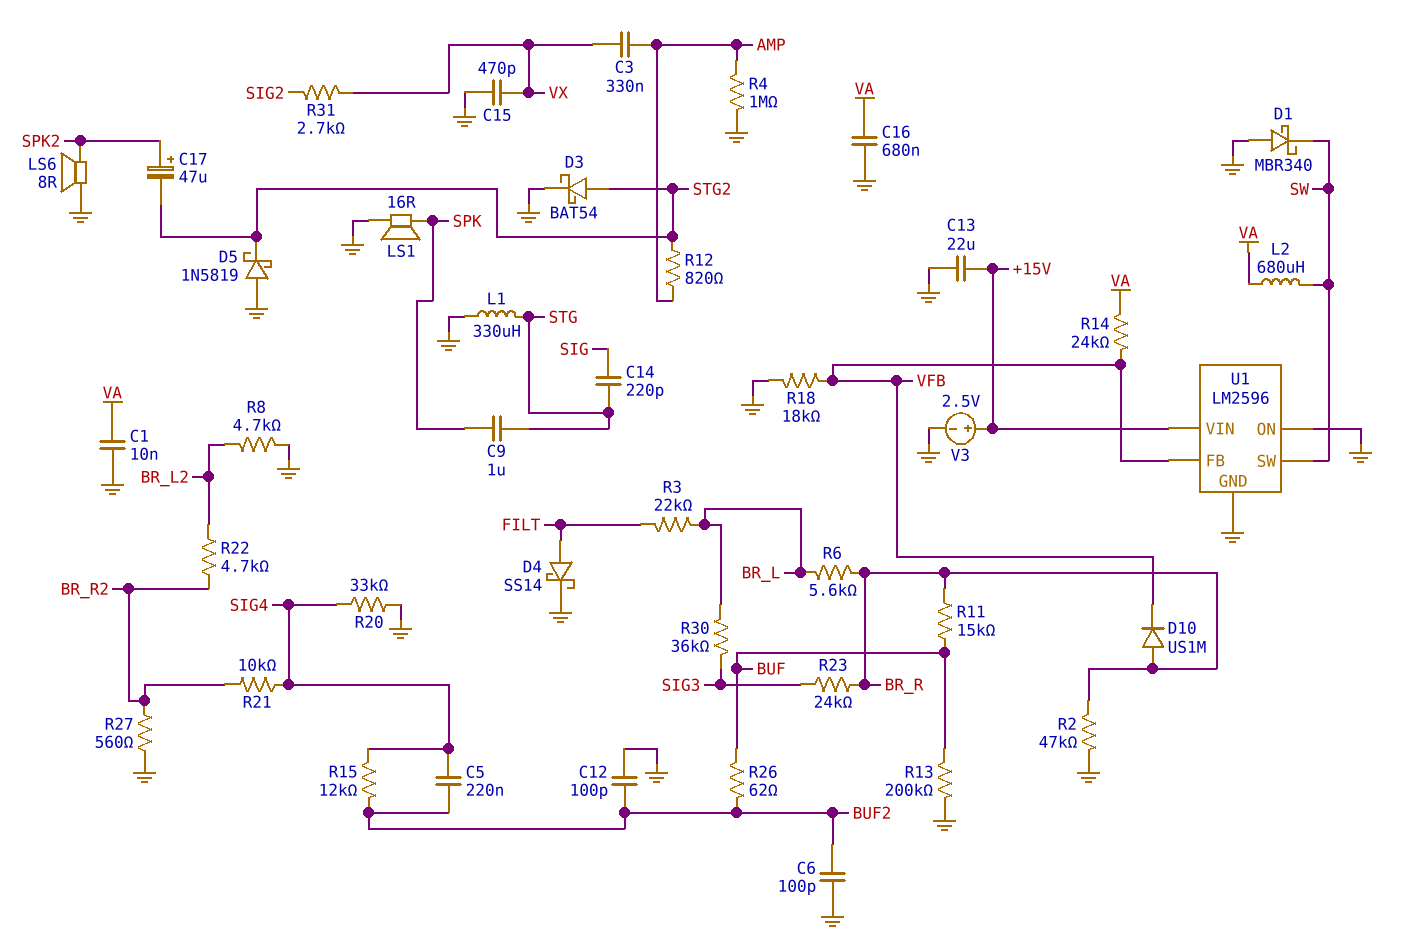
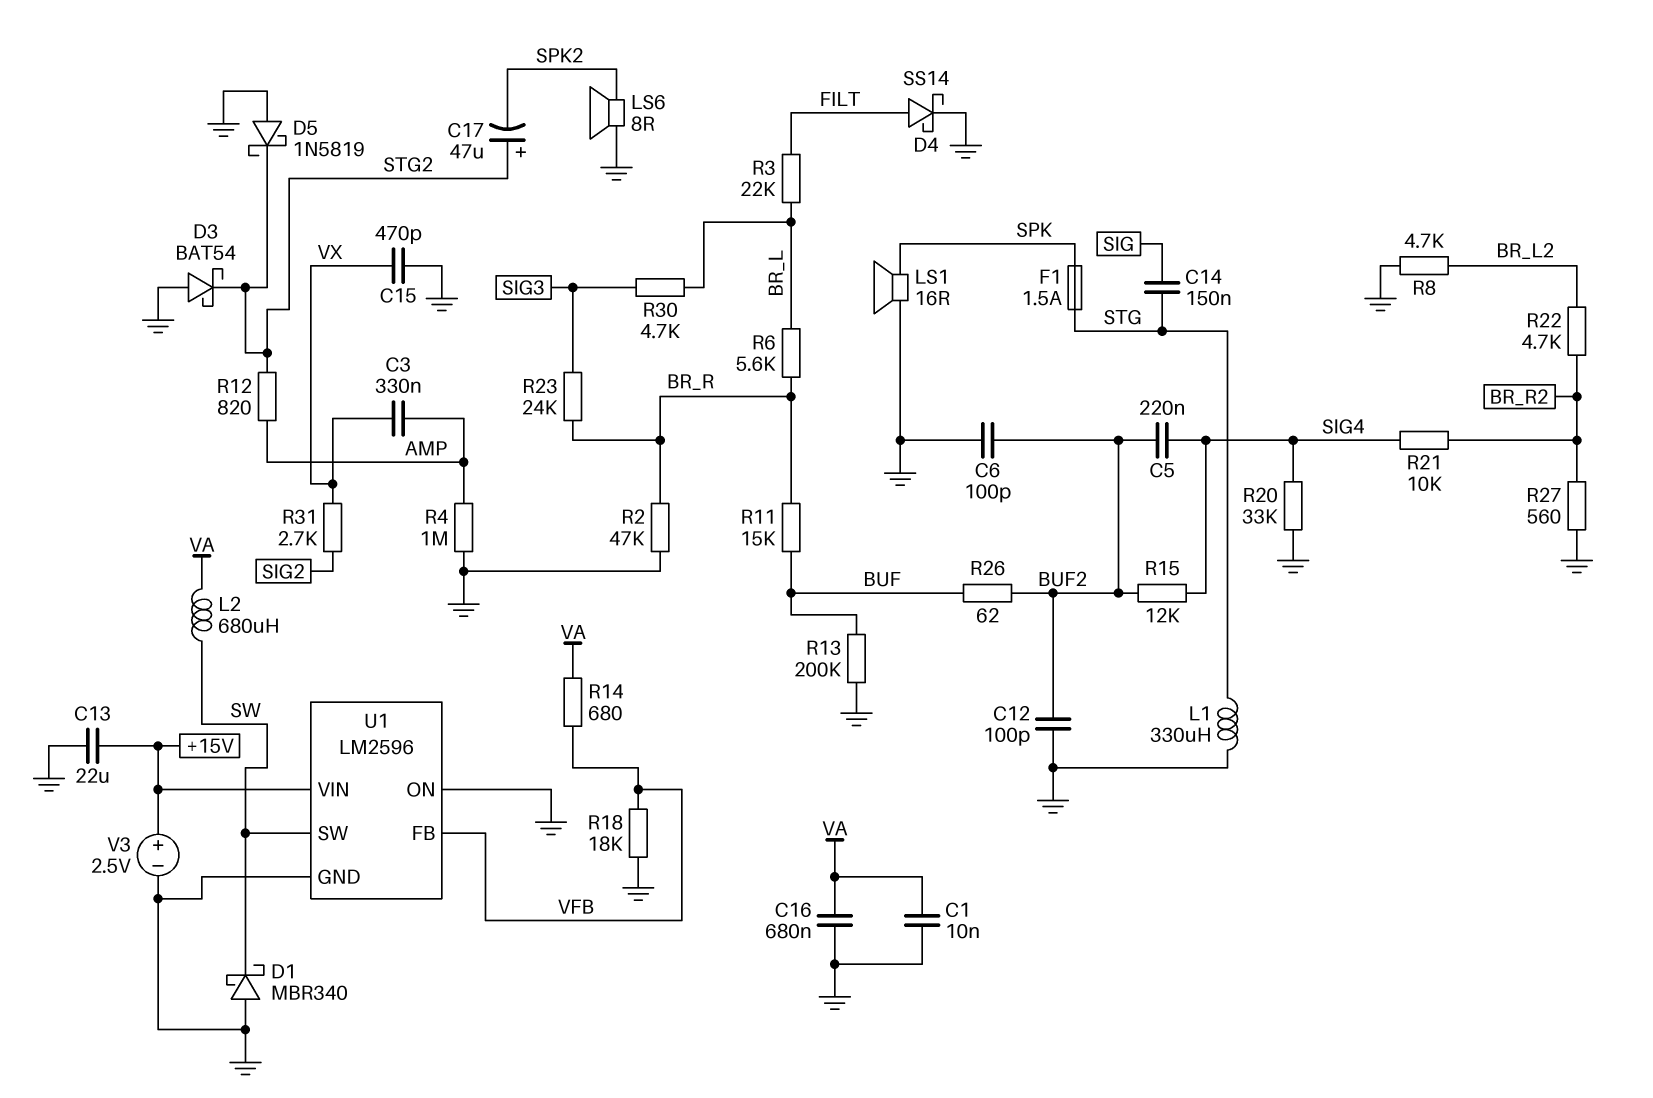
C9: 1uF (SPK, STG) -> none
C14: 220pF (SIG, STG) -> 150nF (SIG, STG)
C17: 47uF (plus SPK2, minus STG2) -> 47uF (plus STG2, minus SPK2)
D3: schottky BAT54 (A STG2, K GND) -> schottky BAT54 (A GND, K STG2)
D10: diode US1M (A BR_R, K VFB) -> none
F1: none -> 1.5A (SPK, STG)
R14: 24k (VA, VFB) -> 680 (VA, VFB)
R30: 36k (BR_L, SIG3) -> 4.7k (BR_L, SIG3)

